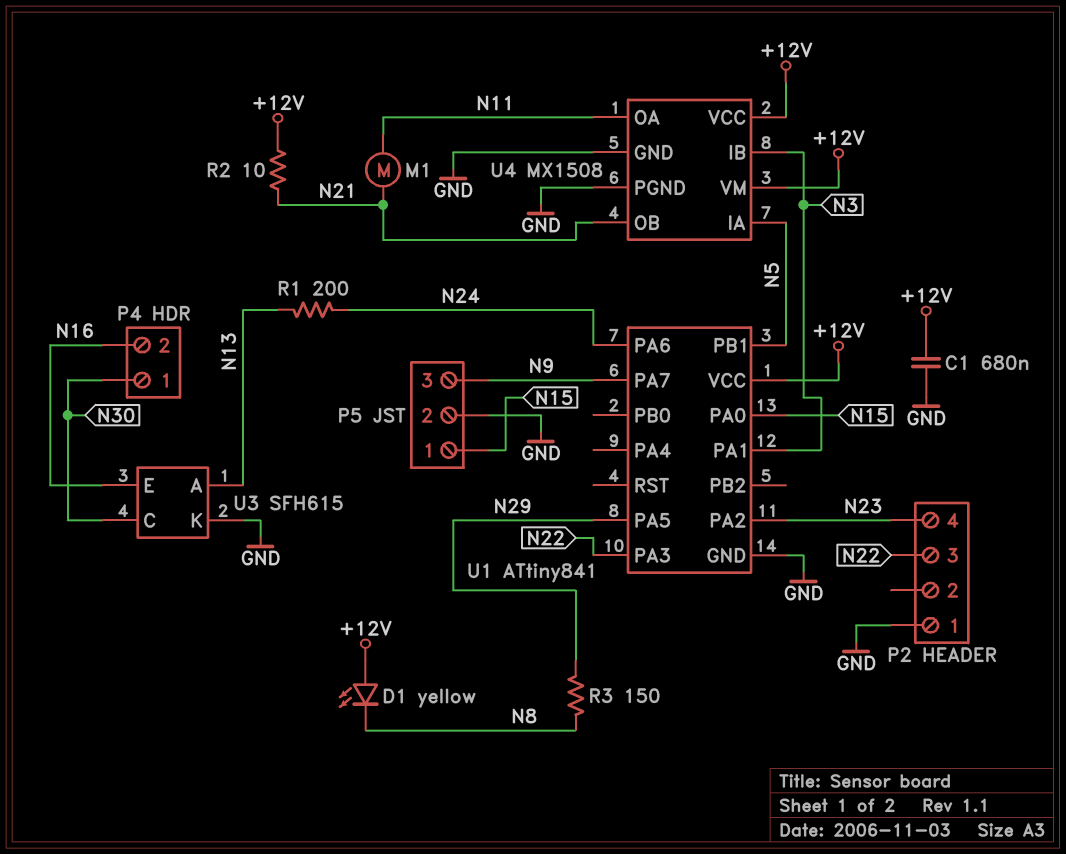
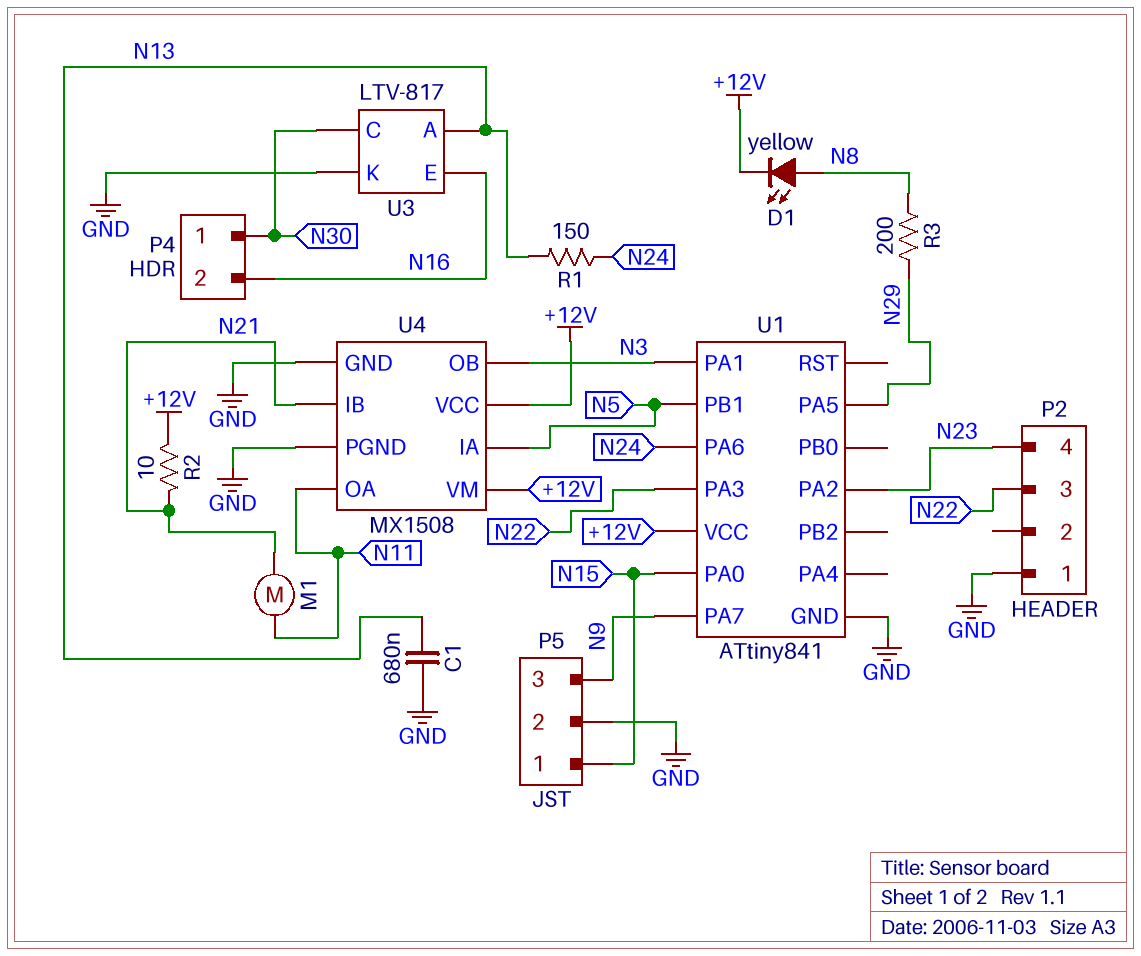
C1: 680nF (+12V, GND) -> 680nF (GND, N13)
D1: LED yellow (A +12V, K N8) -> LED yellow (A N8, K +12V)
R1: 200 (N13, N24) -> 150 (N13, N24)
R3: 150 (N8, N29) -> 200 (N8, N29)
U3: SFH615 -> LTV-817
U4 pin IB: N3 -> N21
U4 pin OB: N21 -> N3

